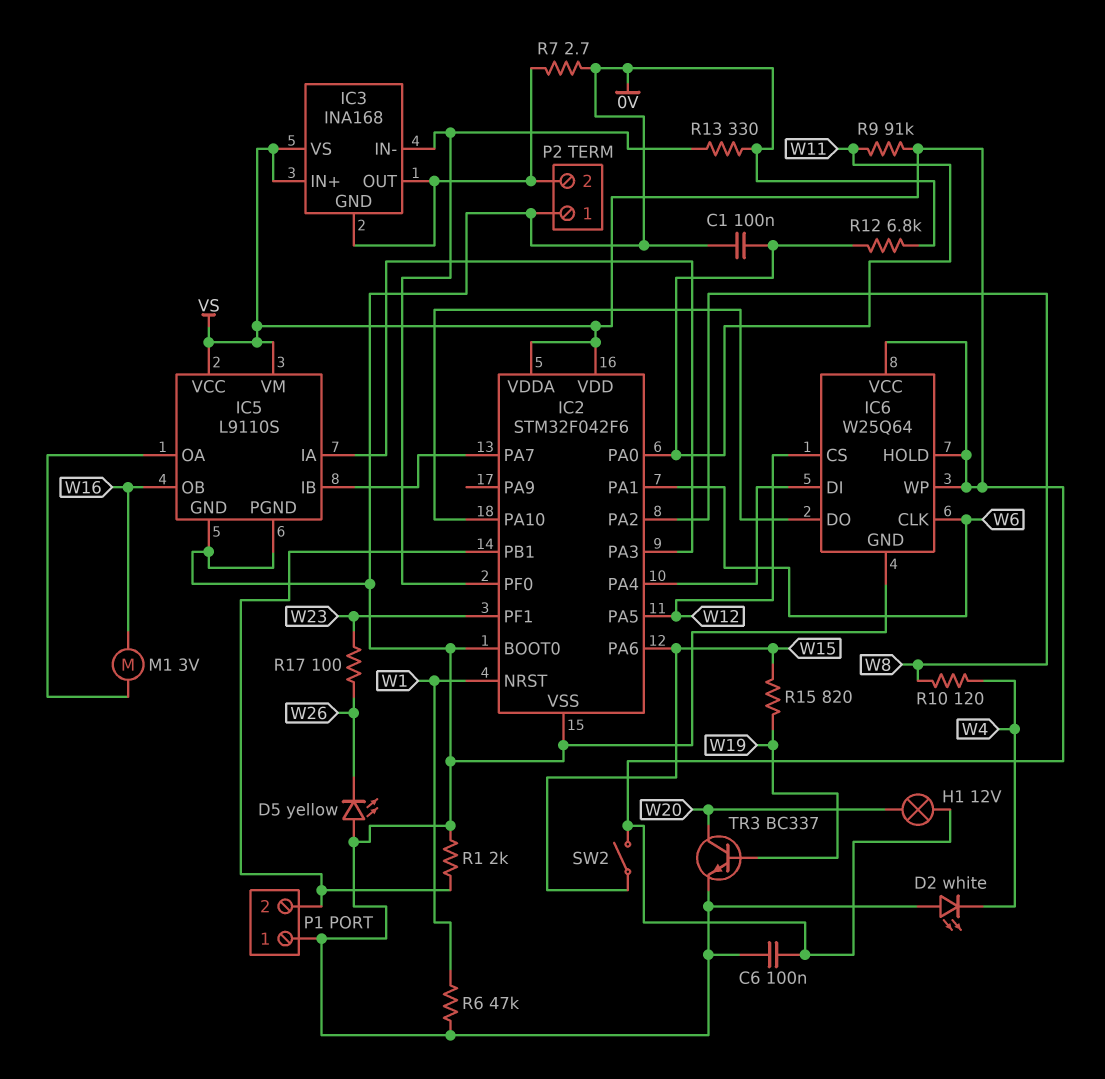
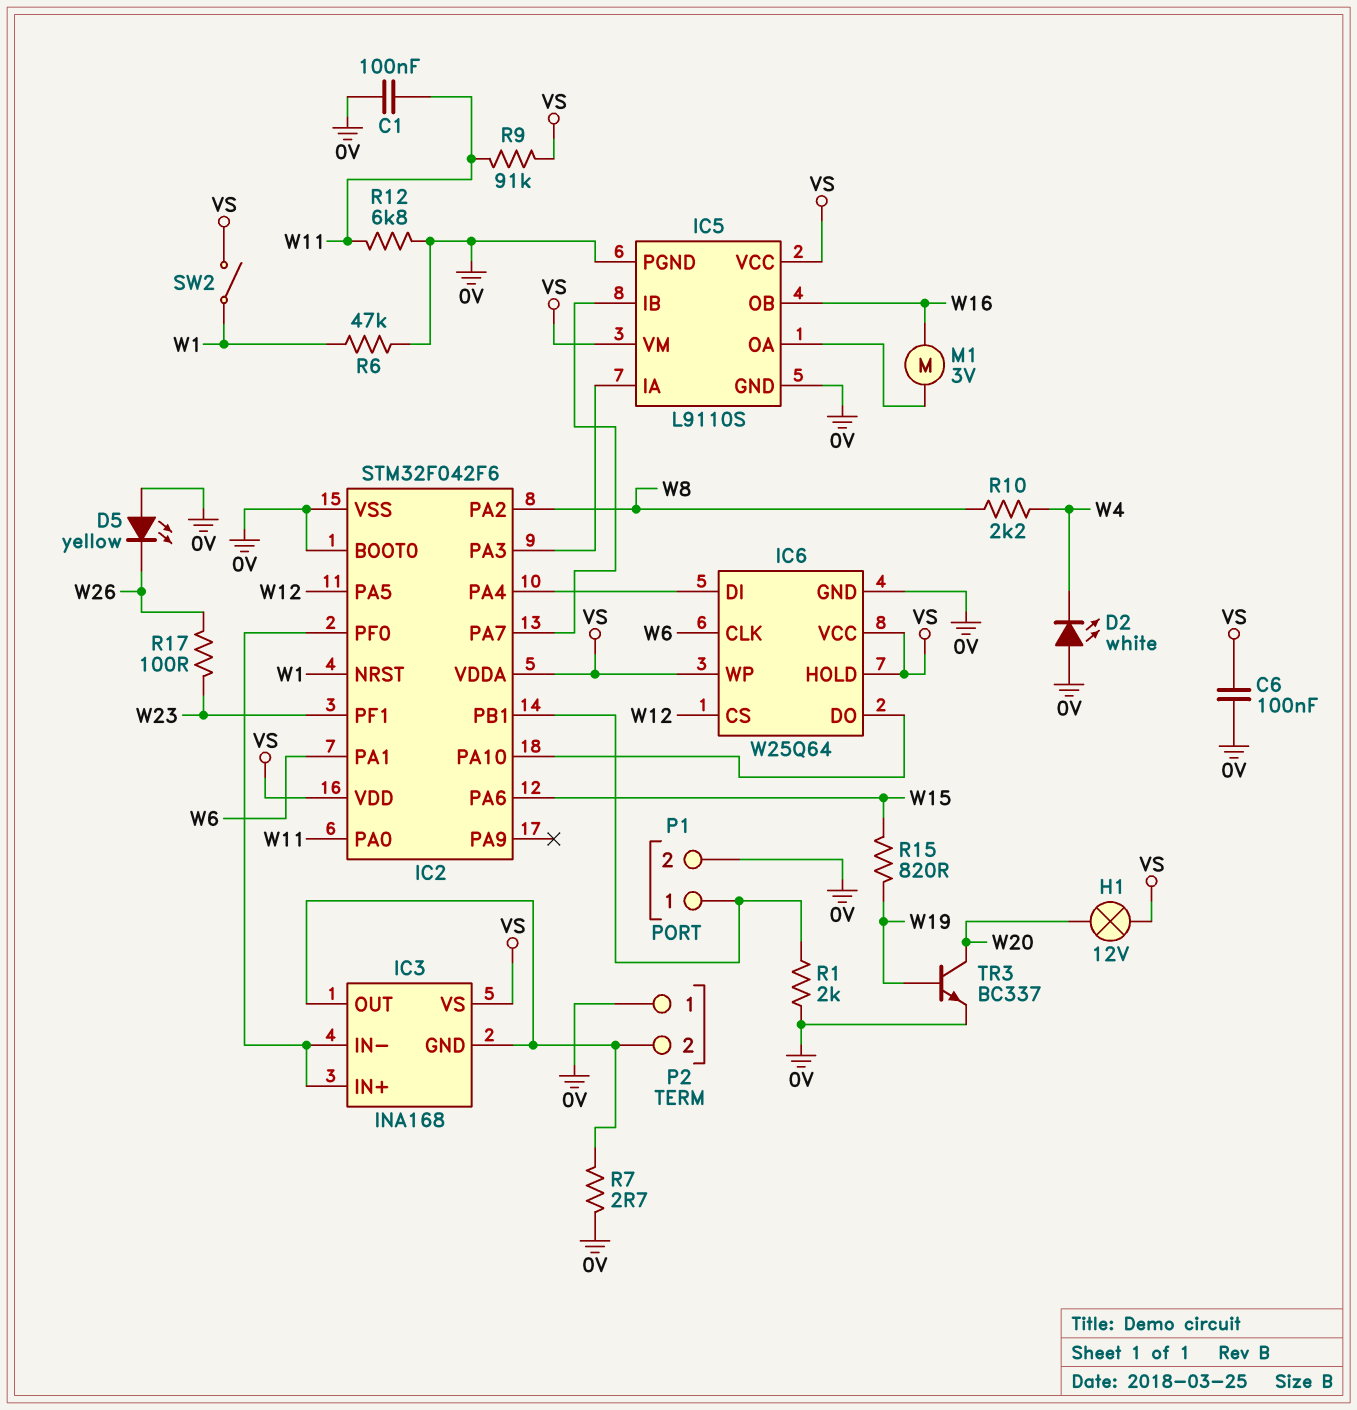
IC3 pin IN+: VS -> IC2/PF0
P1 pin 1: 0V -> IC2/PB1
P1 pin 2: IC2/PB1 -> 0V
R10: 120 (W4, W8) -> 2.2k (W4, W8)
R13: 330 (0V, IC2/PF0) -> none
SW2: switch (VS, W15) -> switch (VS, W1)

